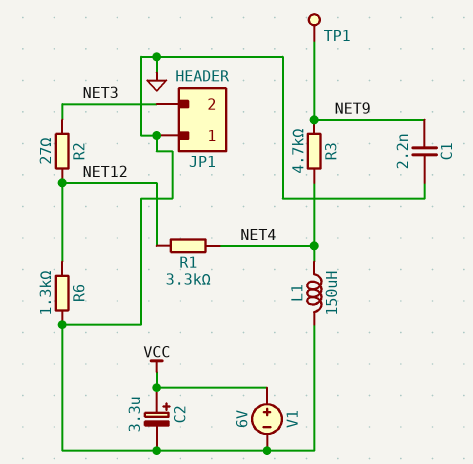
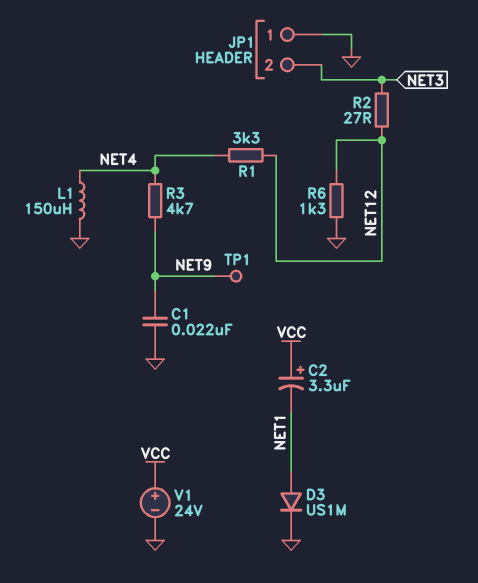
C1: 2.2nF (GND, NET9) -> 22nF (GND, NET9)
C2: 3.3uF (plus VCC, minus GND) -> 3.3uF (plus VCC, minus NET1)
D3: none -> diode US1M (A NET1, K GND)
V1: 6V (plus VCC, minus GND) -> 24V (plus VCC, minus GND)

